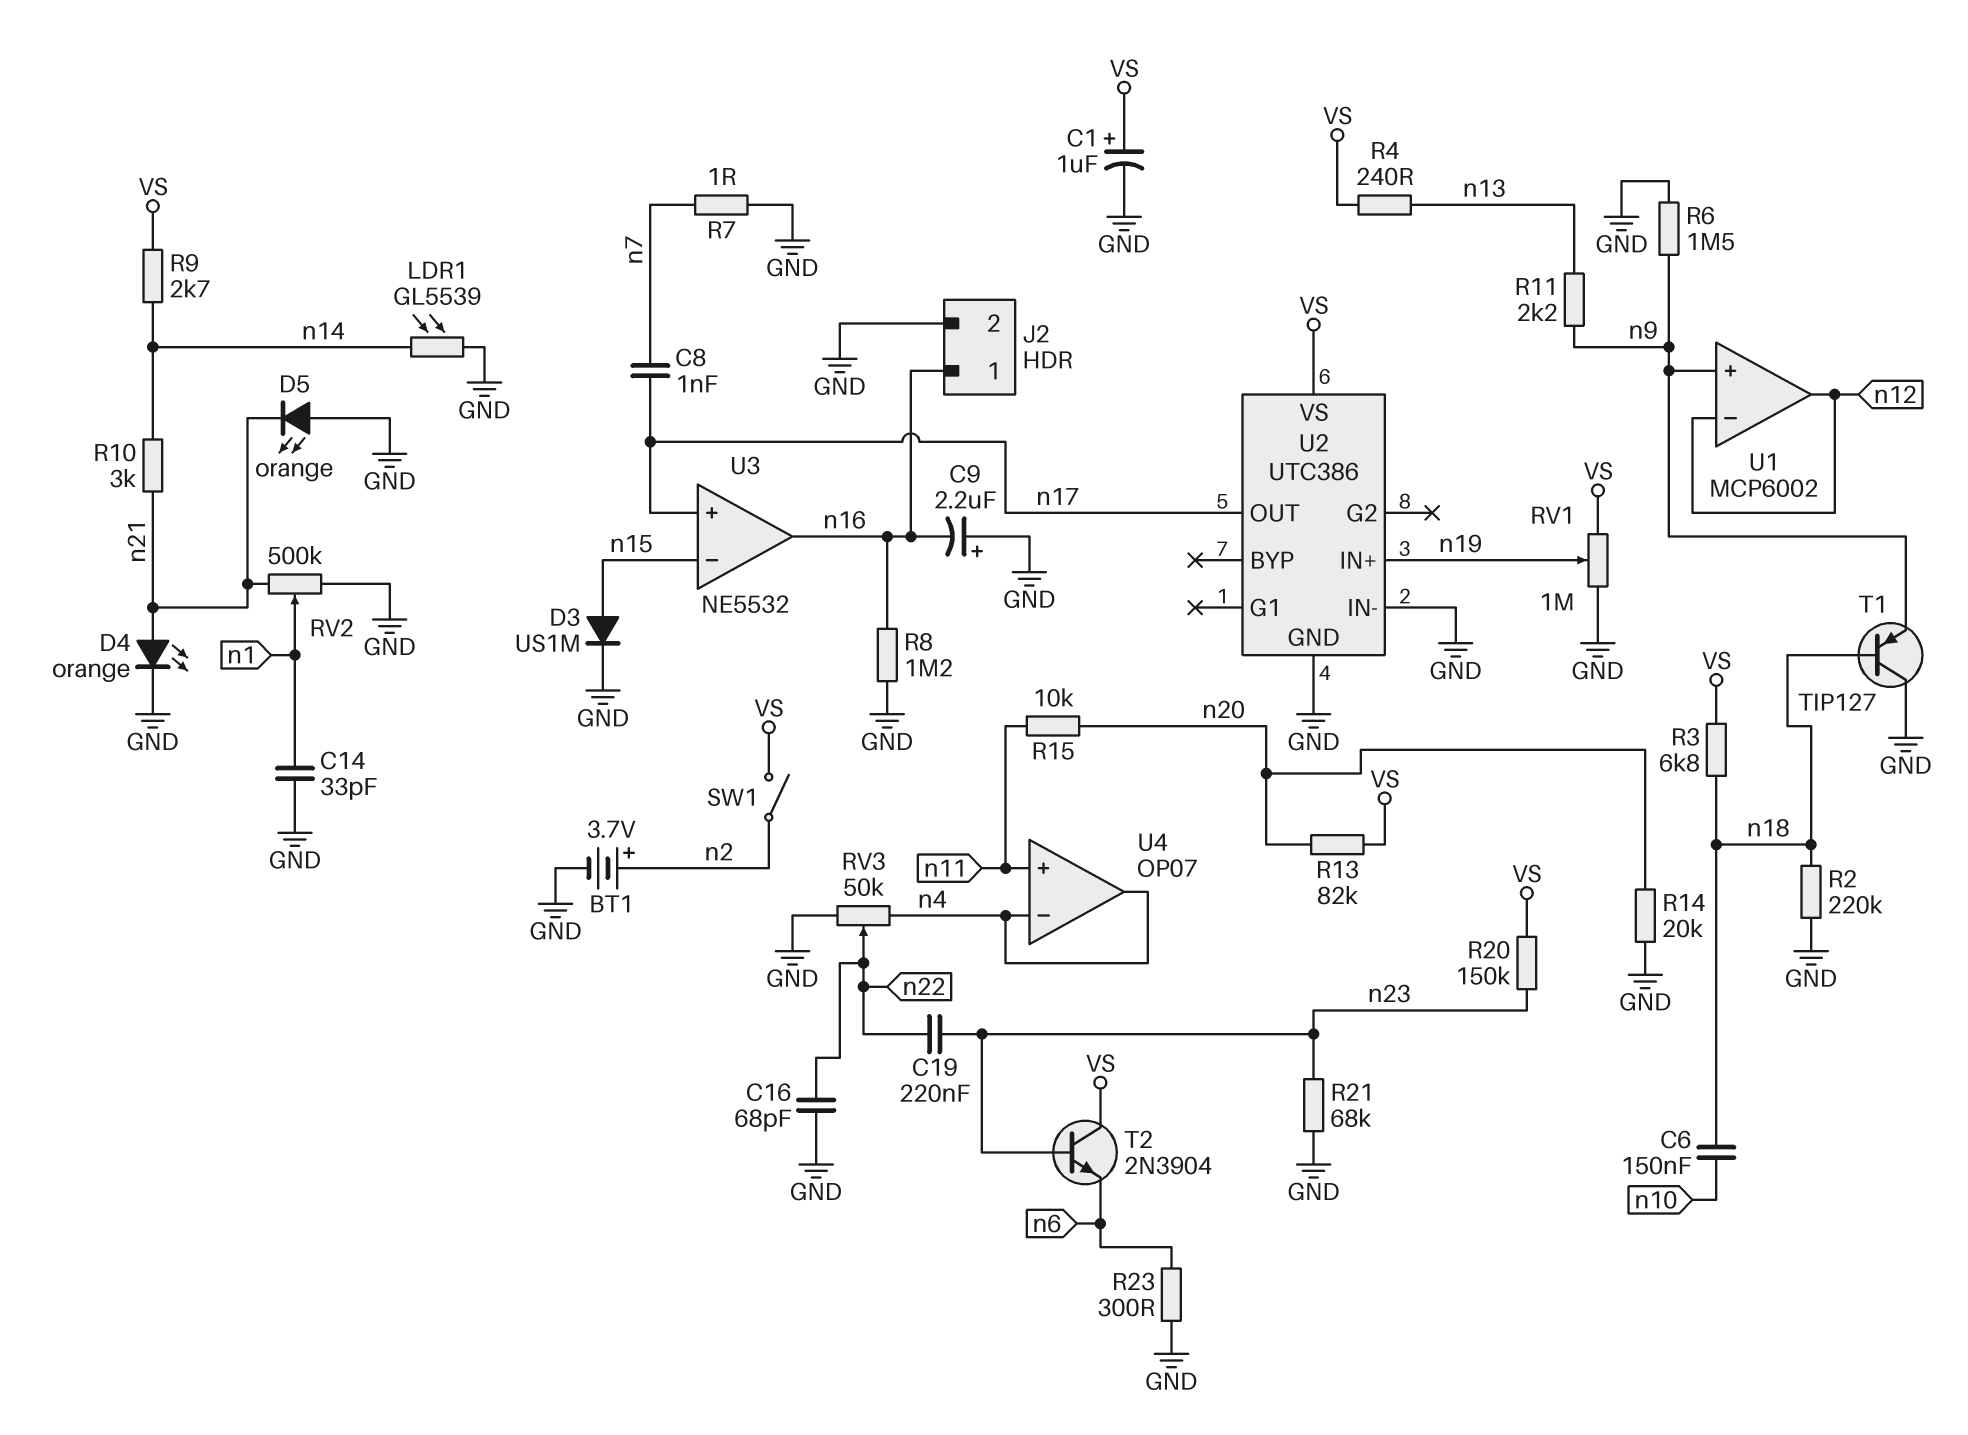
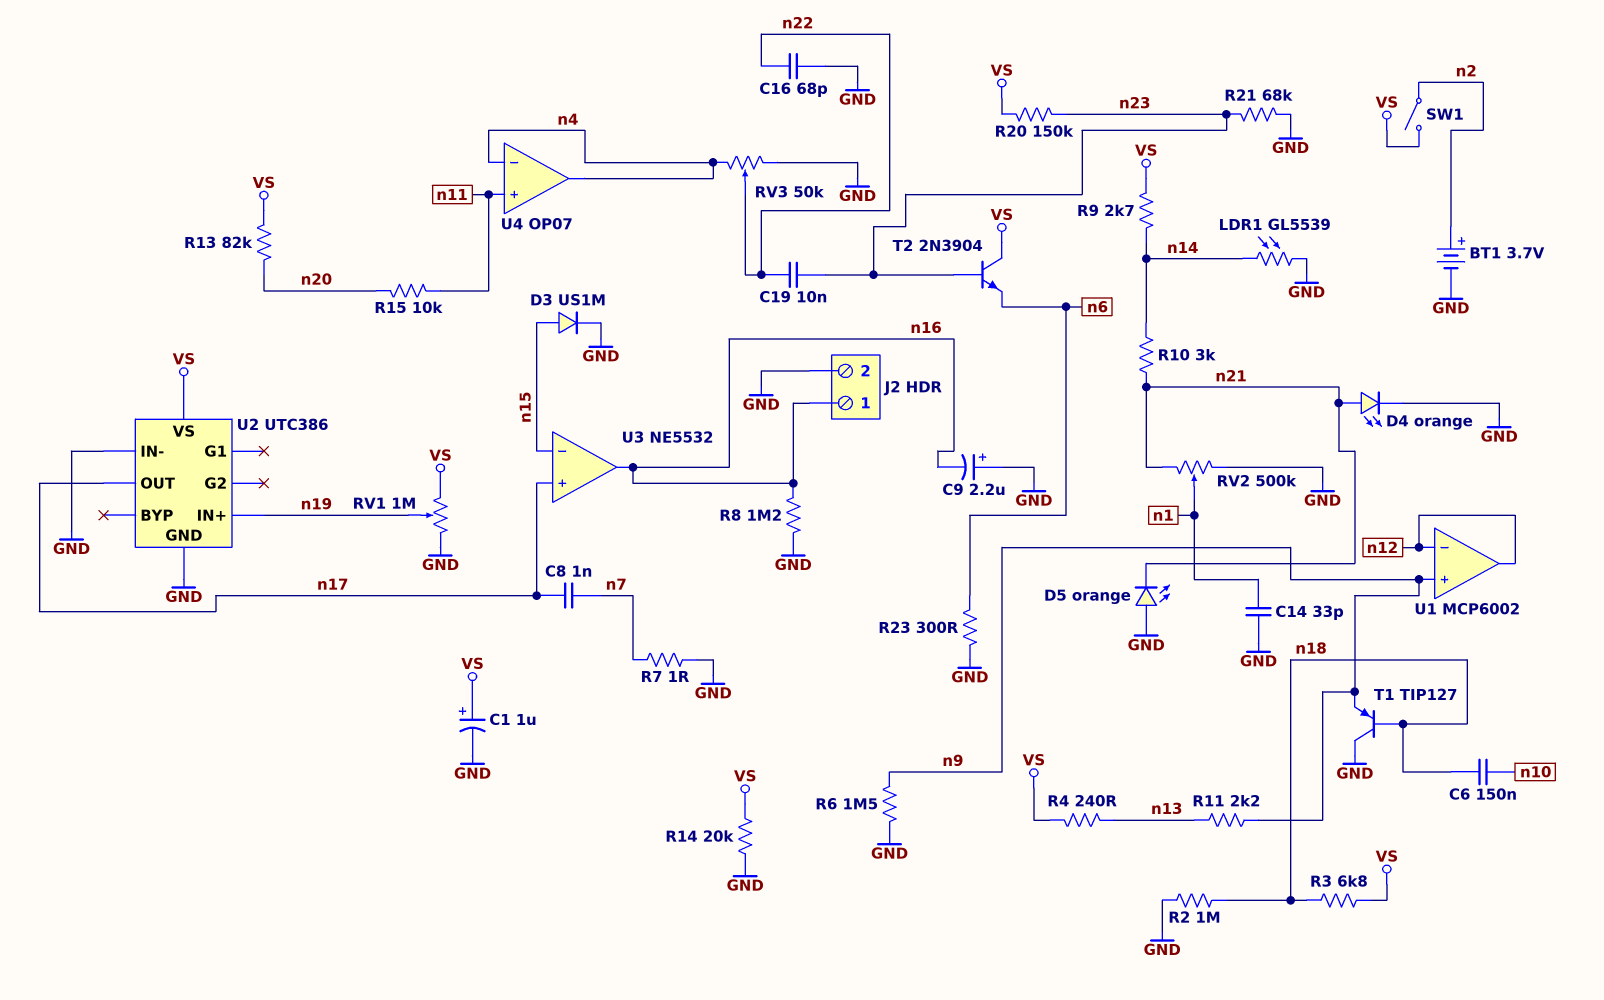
C19: 220nF (n22, n23) -> 10nF (n22, n23)
R2: 220k (GND, n18) -> 1M (GND, n18)
R14: 20k (GND, n20) -> 20k (GND, VS)

